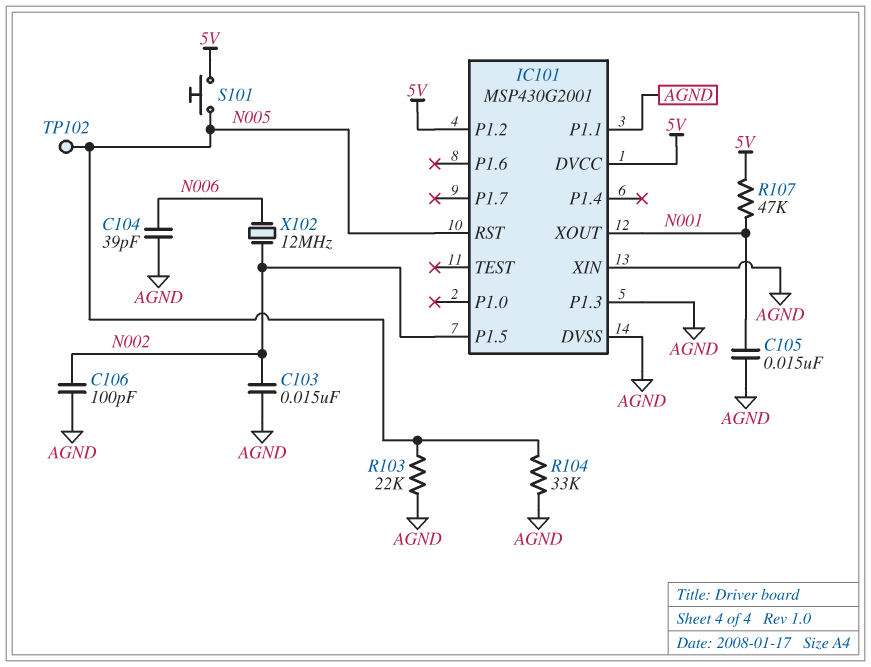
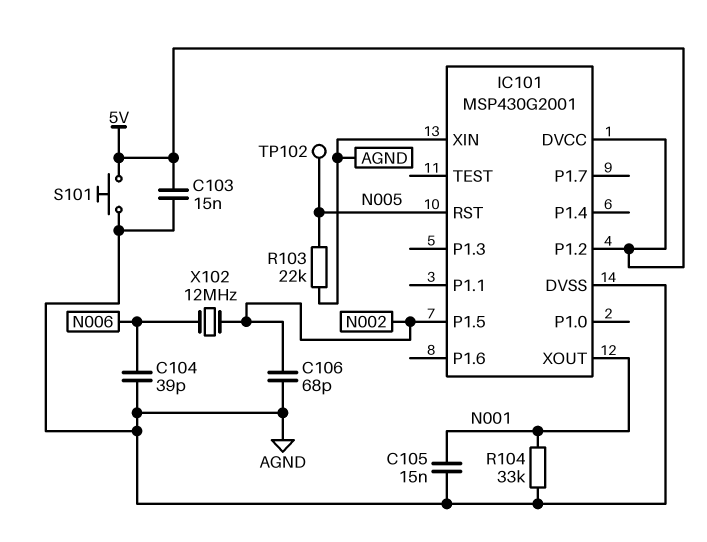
C103: 15nF (AGND, N002) -> 15nF (5V, AGND)
C106: 100pF (AGND, N002) -> 68pF (AGND, N002)
IC101 pin P1.1: AGND -> none
IC101 pin P1.3: AGND -> none
R104: 33k (AGND, N005) -> 33k (AGND, N001)
R107: 47k (5V, N001) -> none
S101: button (5V, N005) -> button (5V, AGND)

